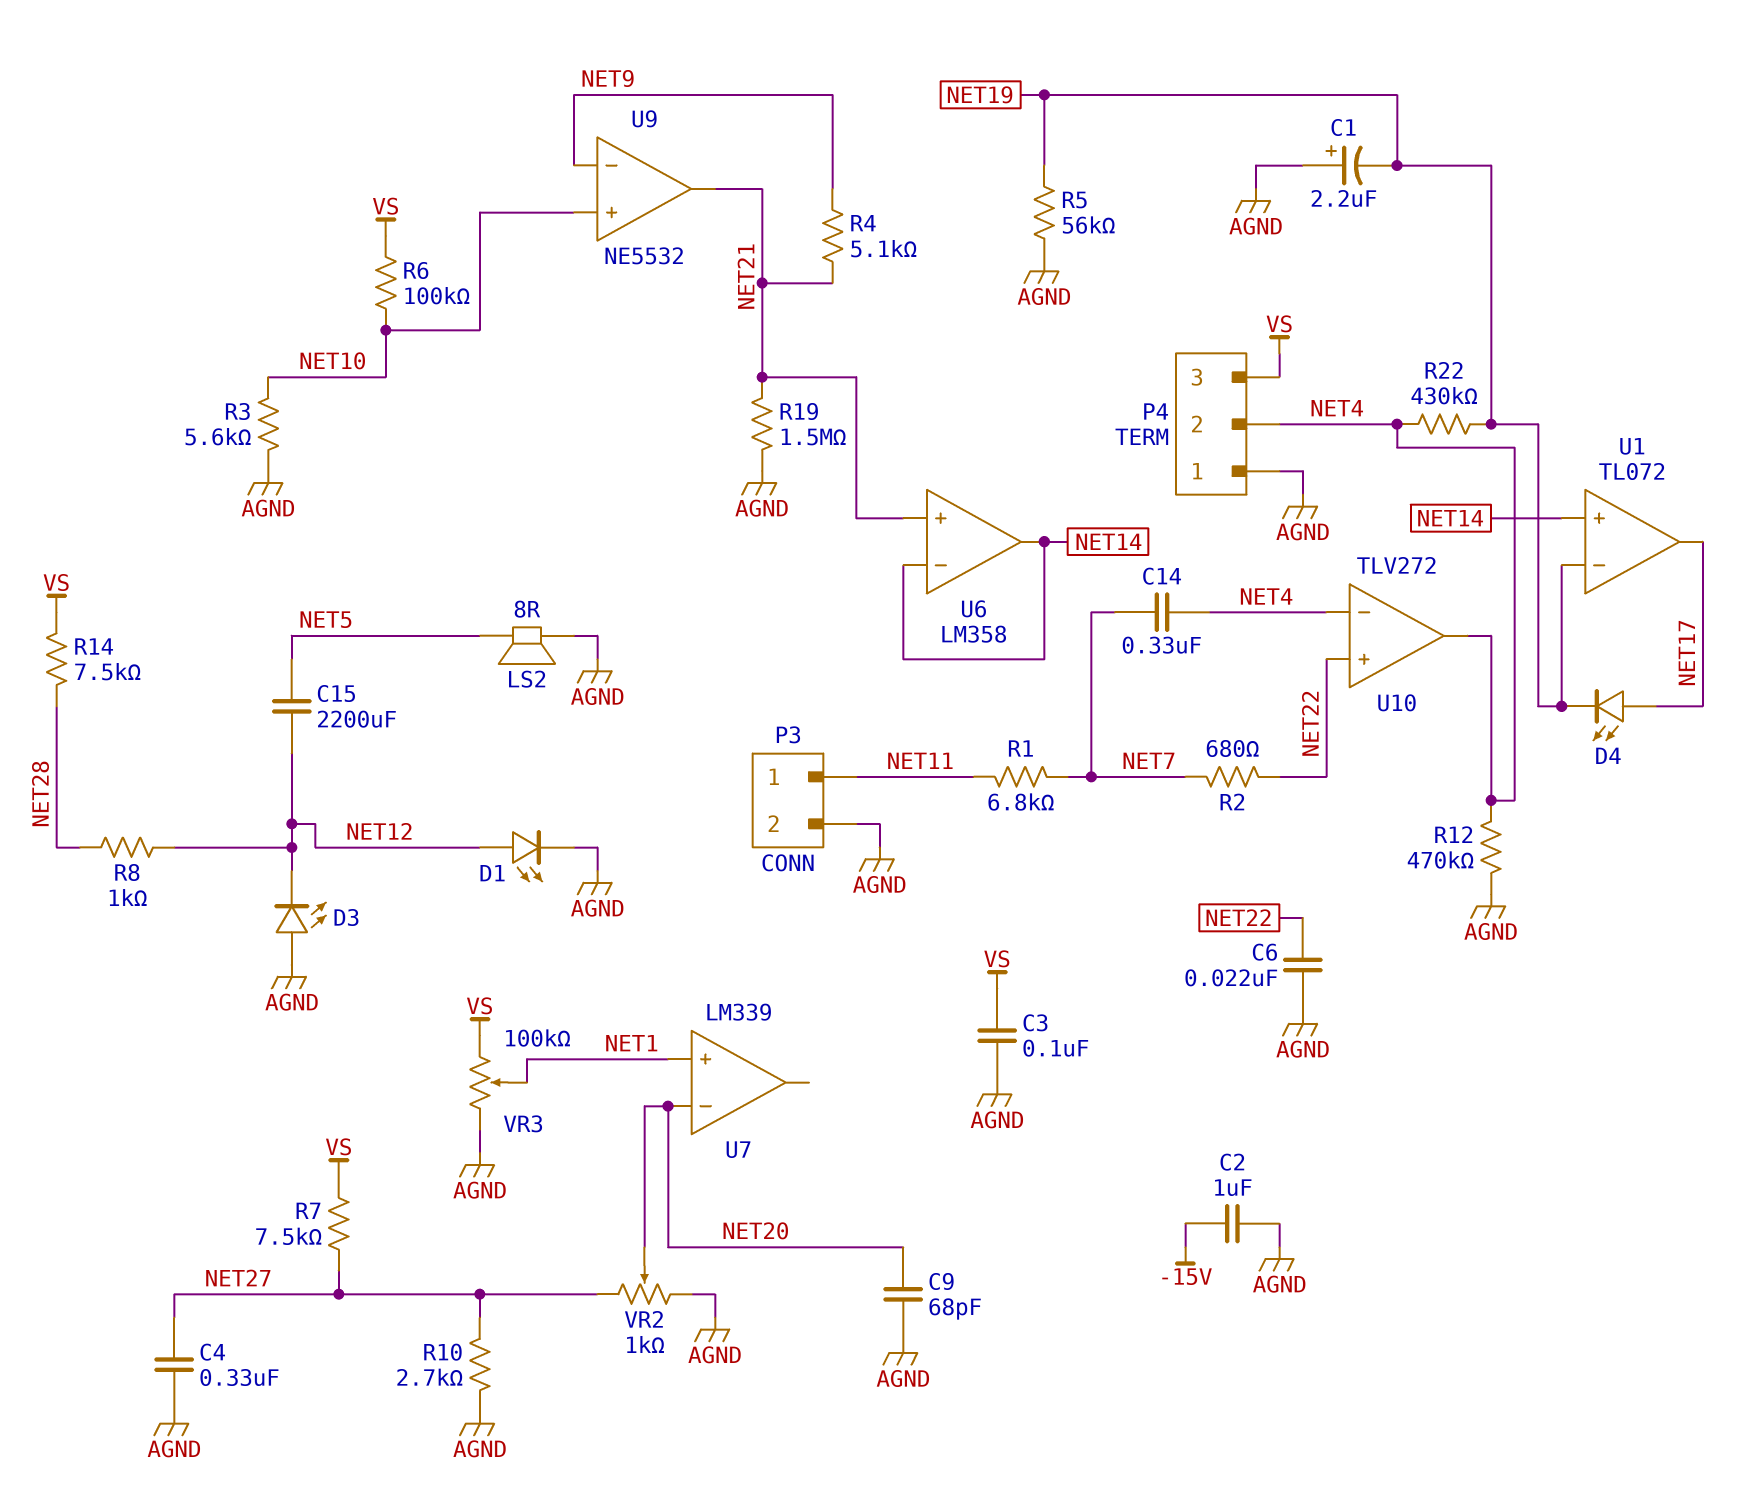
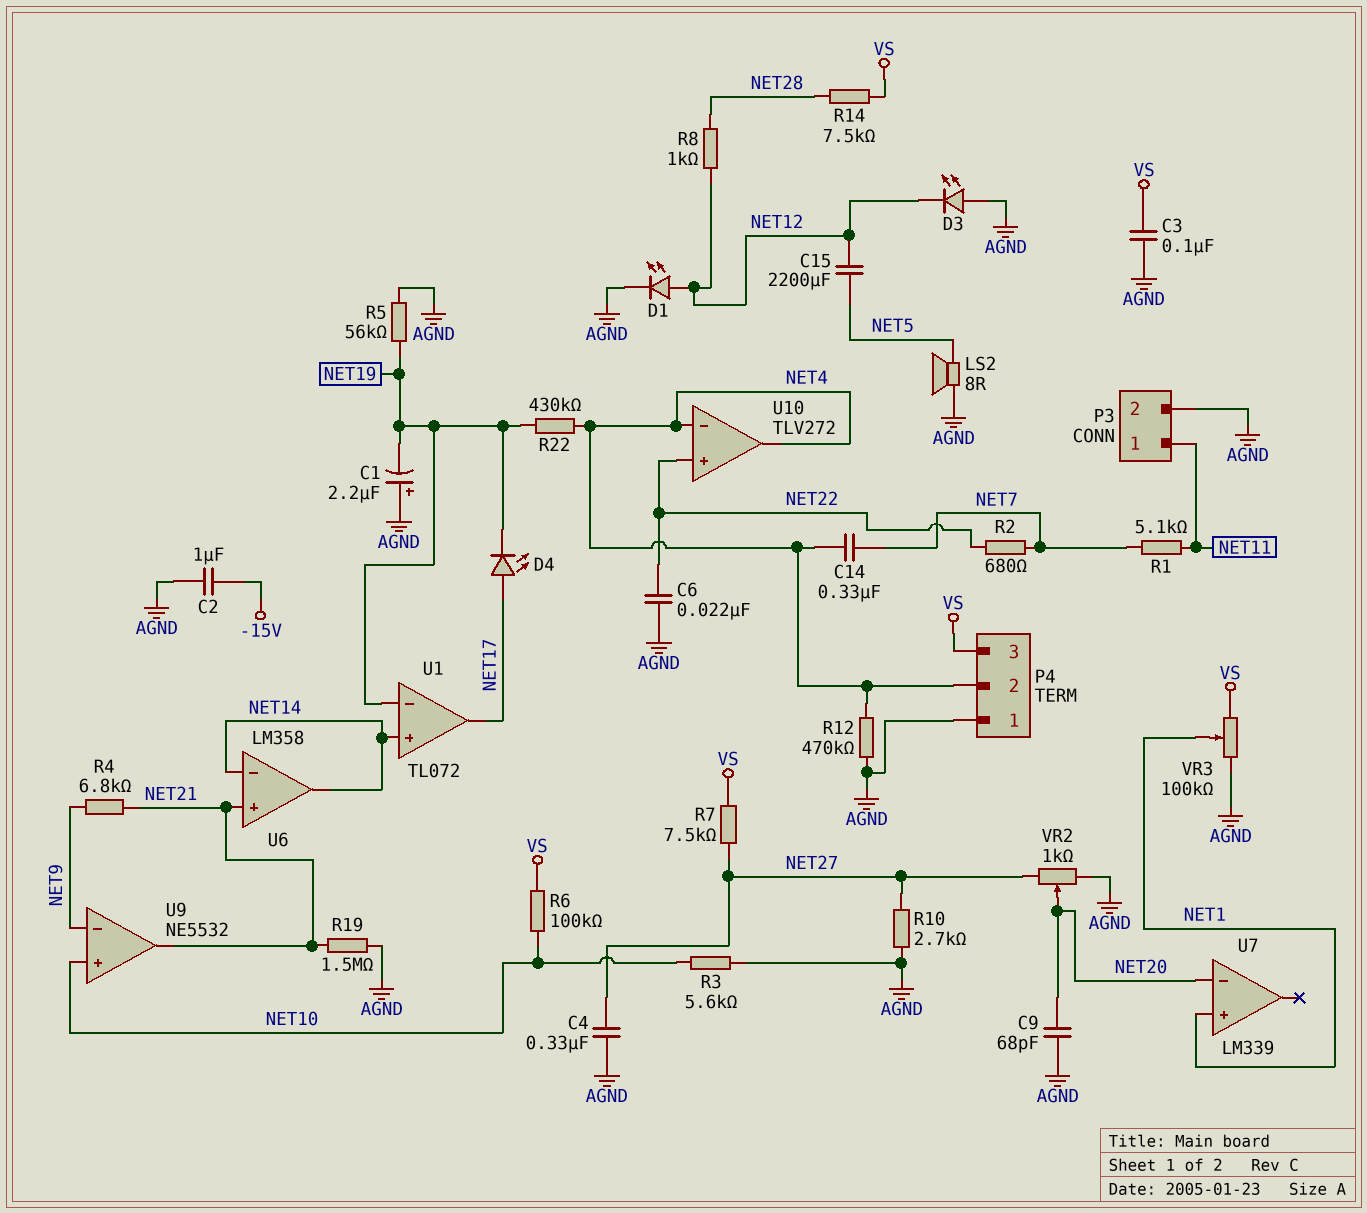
R1: 6.8k (NET7, NET11) -> 5.1k (NET7, NET11)
R4: 5.1k (NET9, NET21) -> 6.8k (NET9, NET21)

